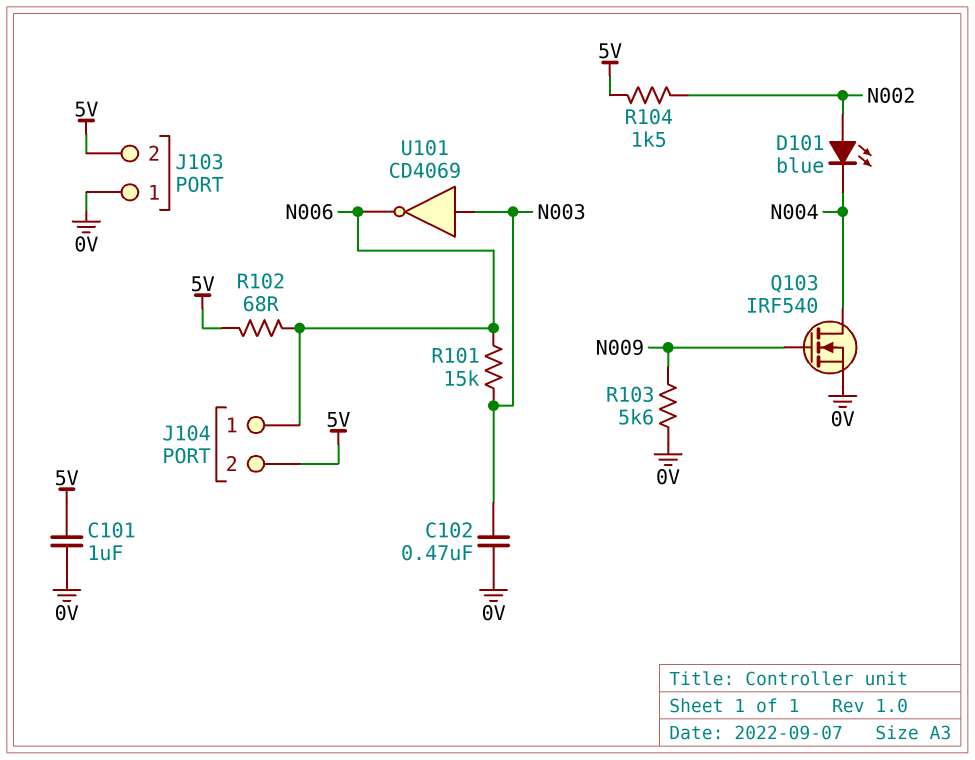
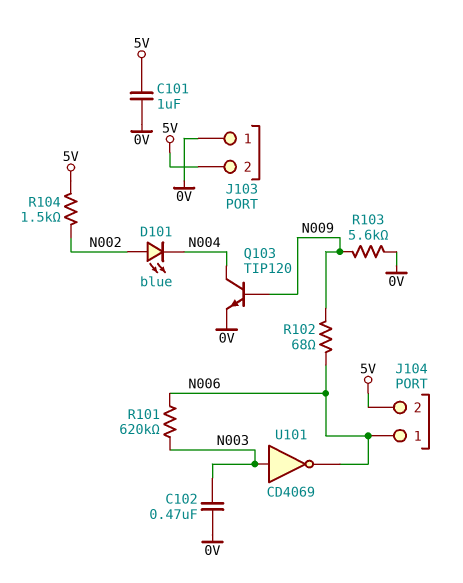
Q103: NMOS IRF540 (G N009, D N004, S 0V) -> NPN TIP120 (B N009, C N004, E 0V)
R101: 15k (N003, N006) -> 620k (N003, N006)
R102: 68 (5V, N006) -> 68 (N006, N009)

